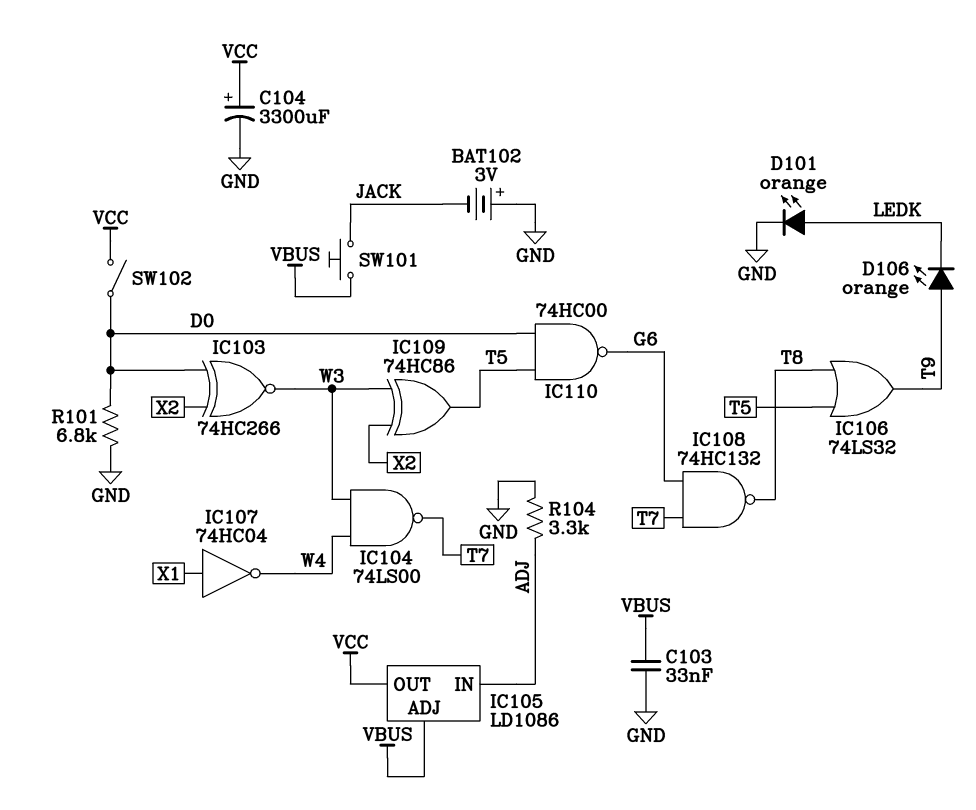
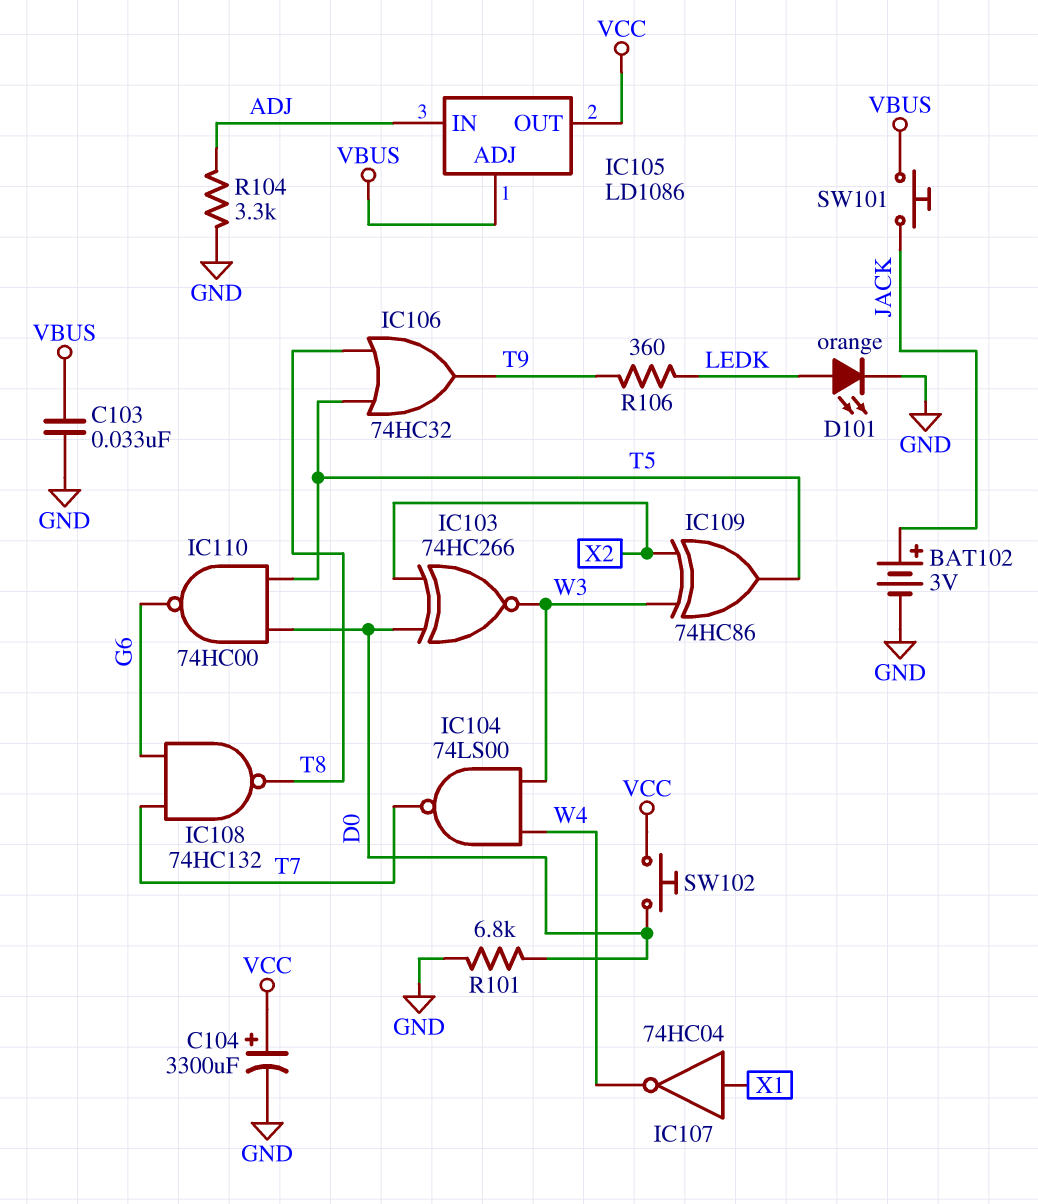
BAT102: 3V (plus GND, minus JACK) -> 3V (plus JACK, minus GND)
D106: LED orange (A T9, K LEDK) -> none
IC106: OR 74LS32 (in T5, in T8, out T9) -> OR 74HC32 (in T5, in T8, out T9)
R106: none -> 360 (LEDK, T9)
SW102: switch (D0, VCC) -> button (D0, VCC)

